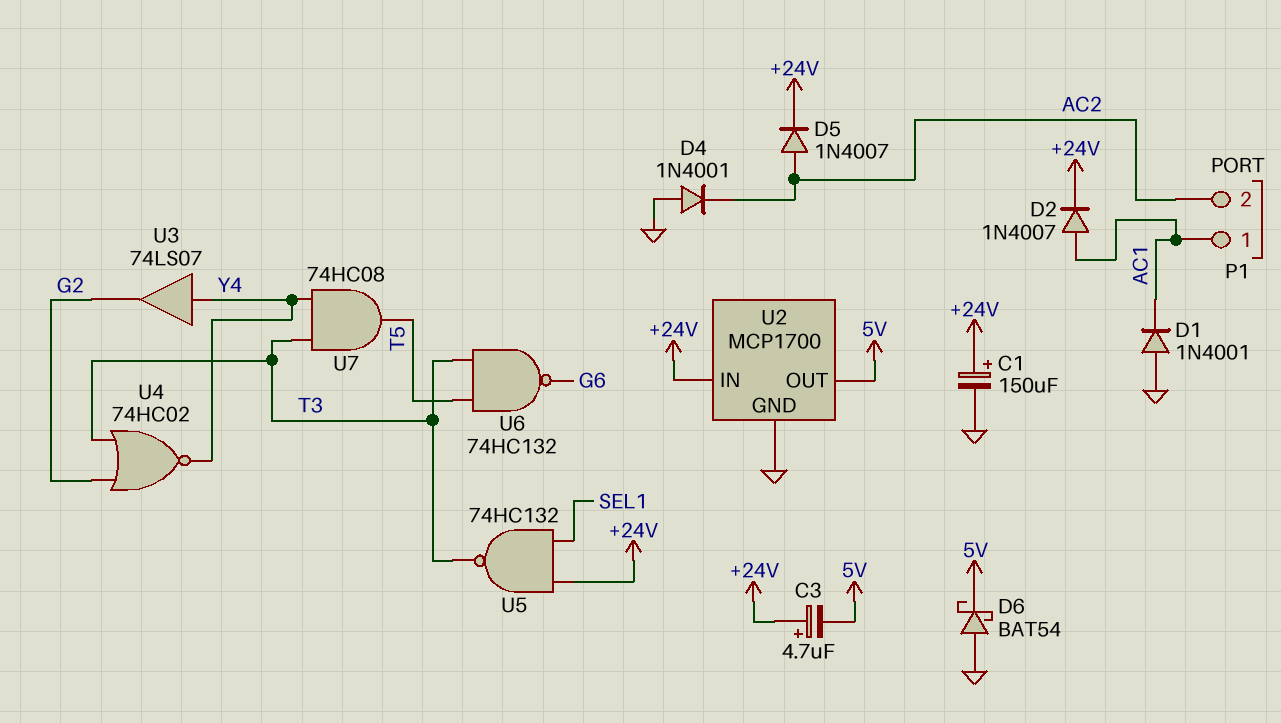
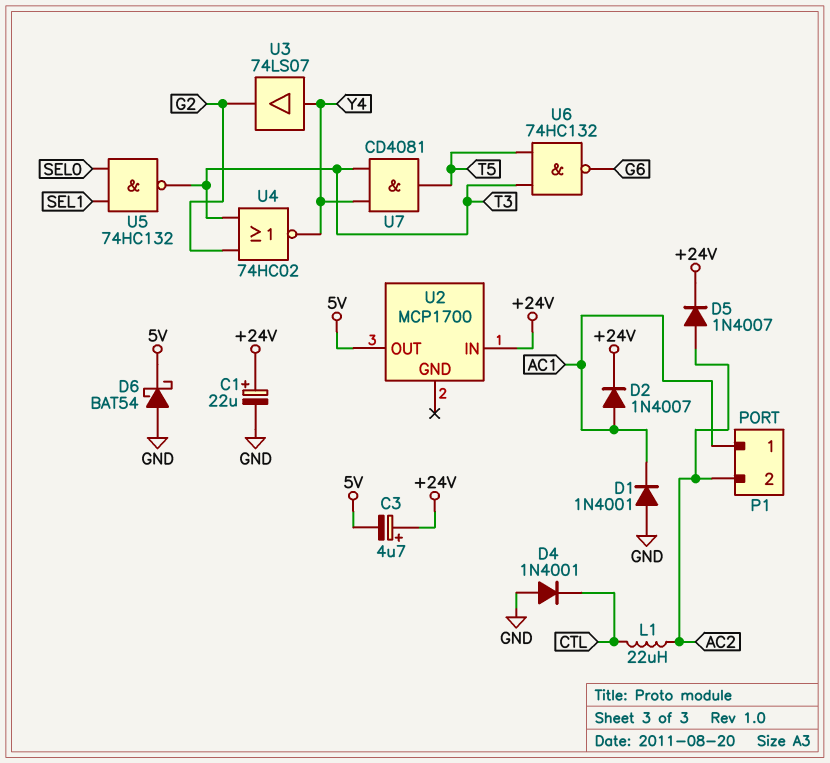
C1: 150uF (plus +24V, minus GND) -> 22uF (plus +24V, minus GND)
D4: diode 1N4001 (A GND, K AC2) -> diode 1N4001 (A GND, K CTL)
L1: none -> 22uH (AC2, CTL)
U2 pin GND: GND -> none
U5: NAND 74HC132 (in +24V, in SEL1, out T3) -> NAND 74HC132 (in SEL0, in SEL1, out T3)
U7: AND 74HC08 (in T3, in Y4, out T5) -> AND CD4081 (in T3, in Y4, out T5)

